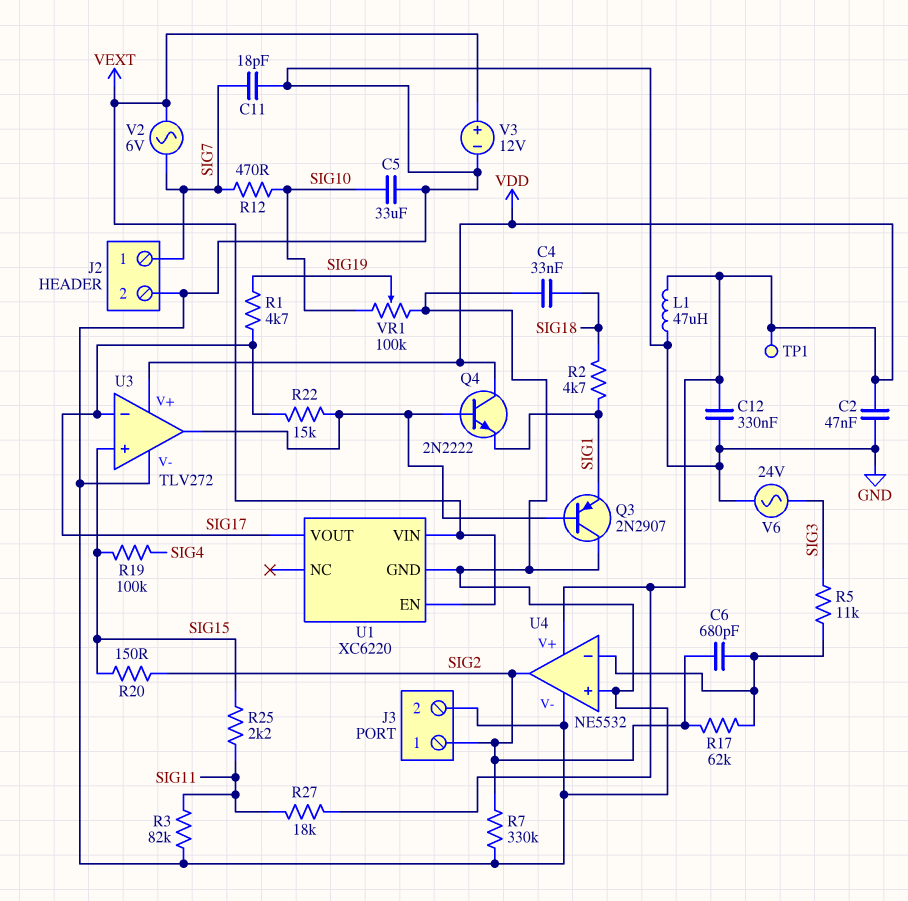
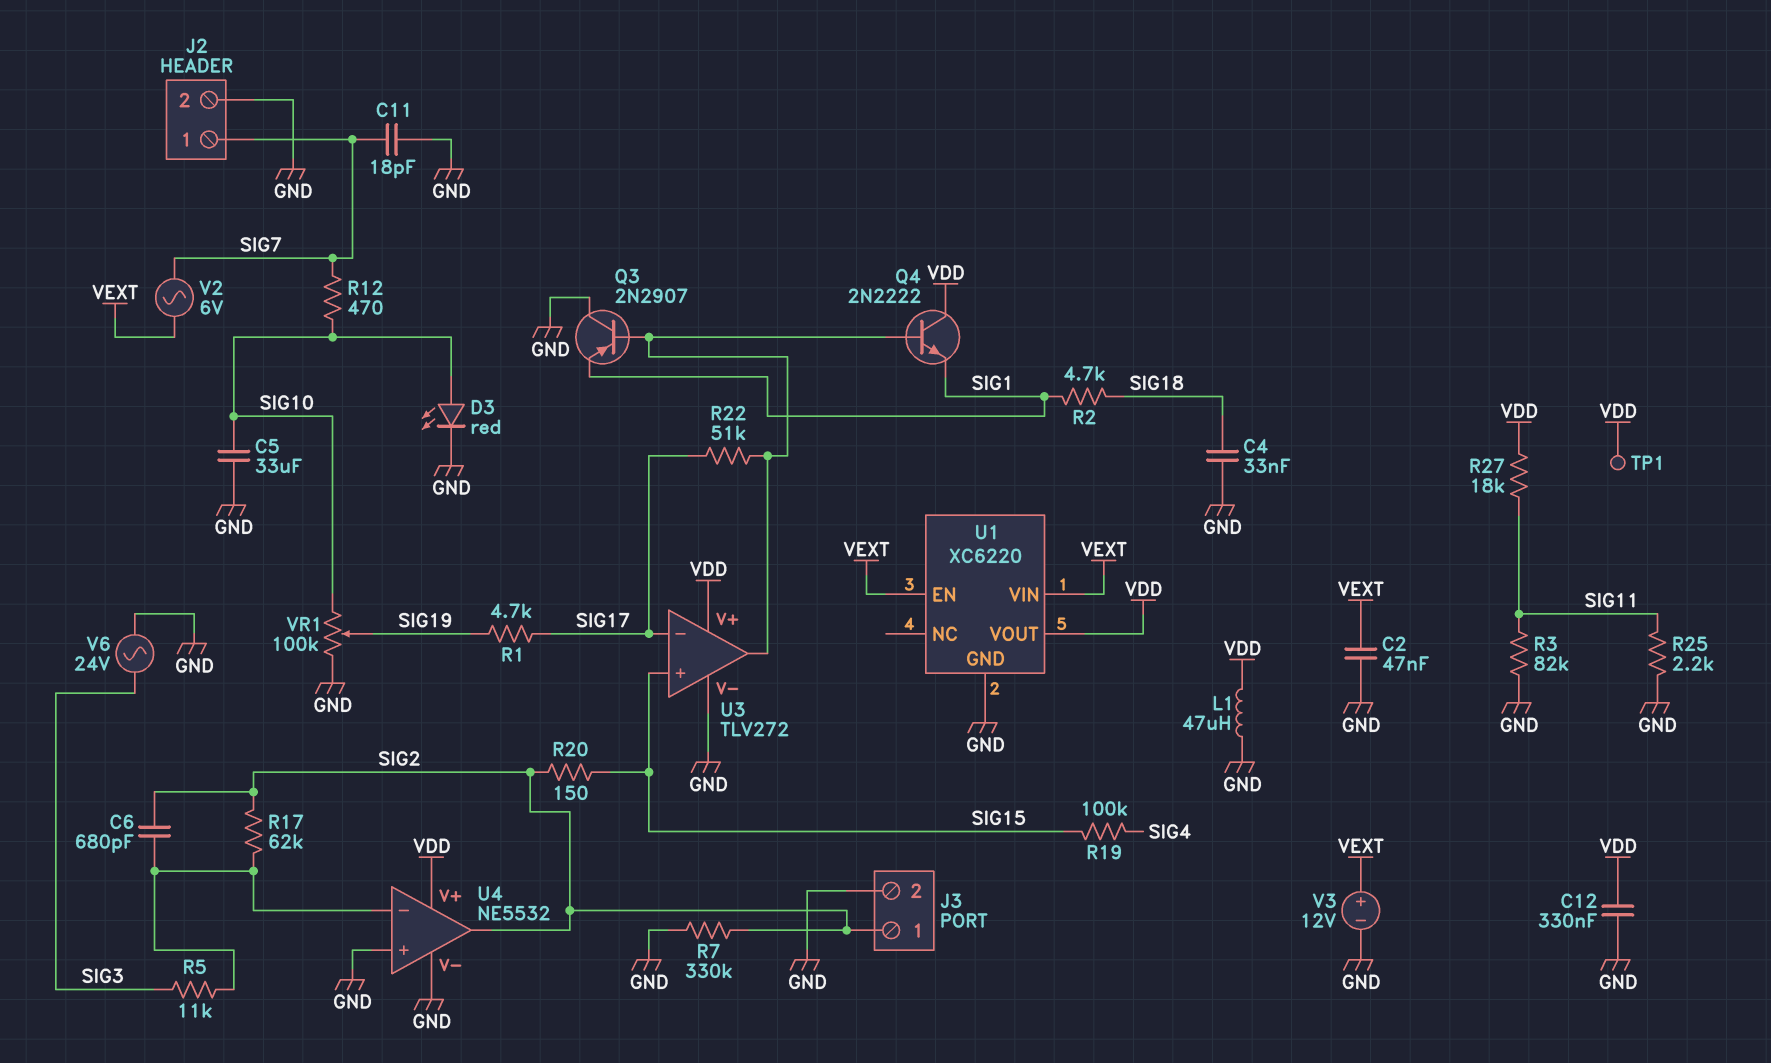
C2: 47nF (GND, VDD) -> 47nF (GND, VEXT)
D3: none -> LED red (A SIG10, K GND)
R22: 15k (SIG17, U3/out) -> 51k (SIG17, U3/out)
R25: 2.2k (SIG11, SIG15) -> 2.2k (GND, SIG11)
U1 pin VOUT: SIG17 -> VDD

